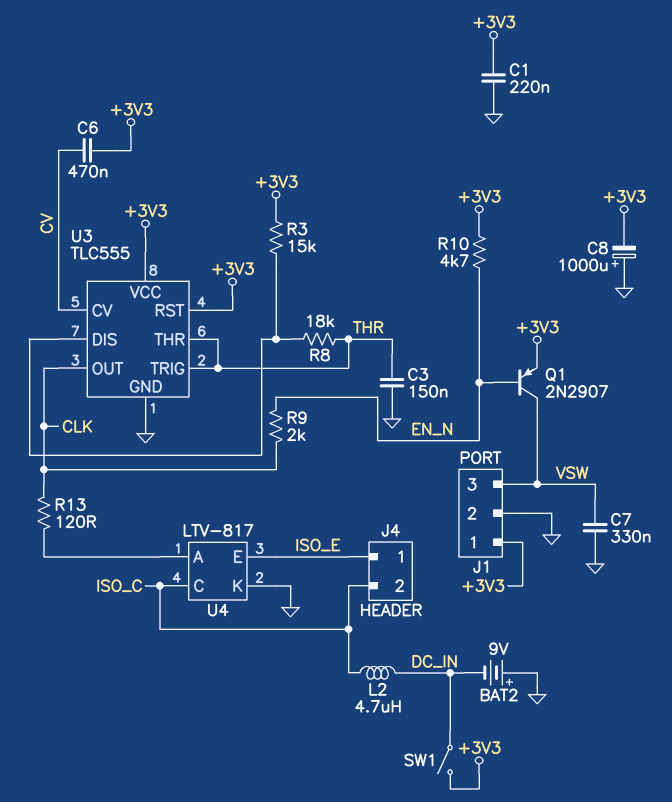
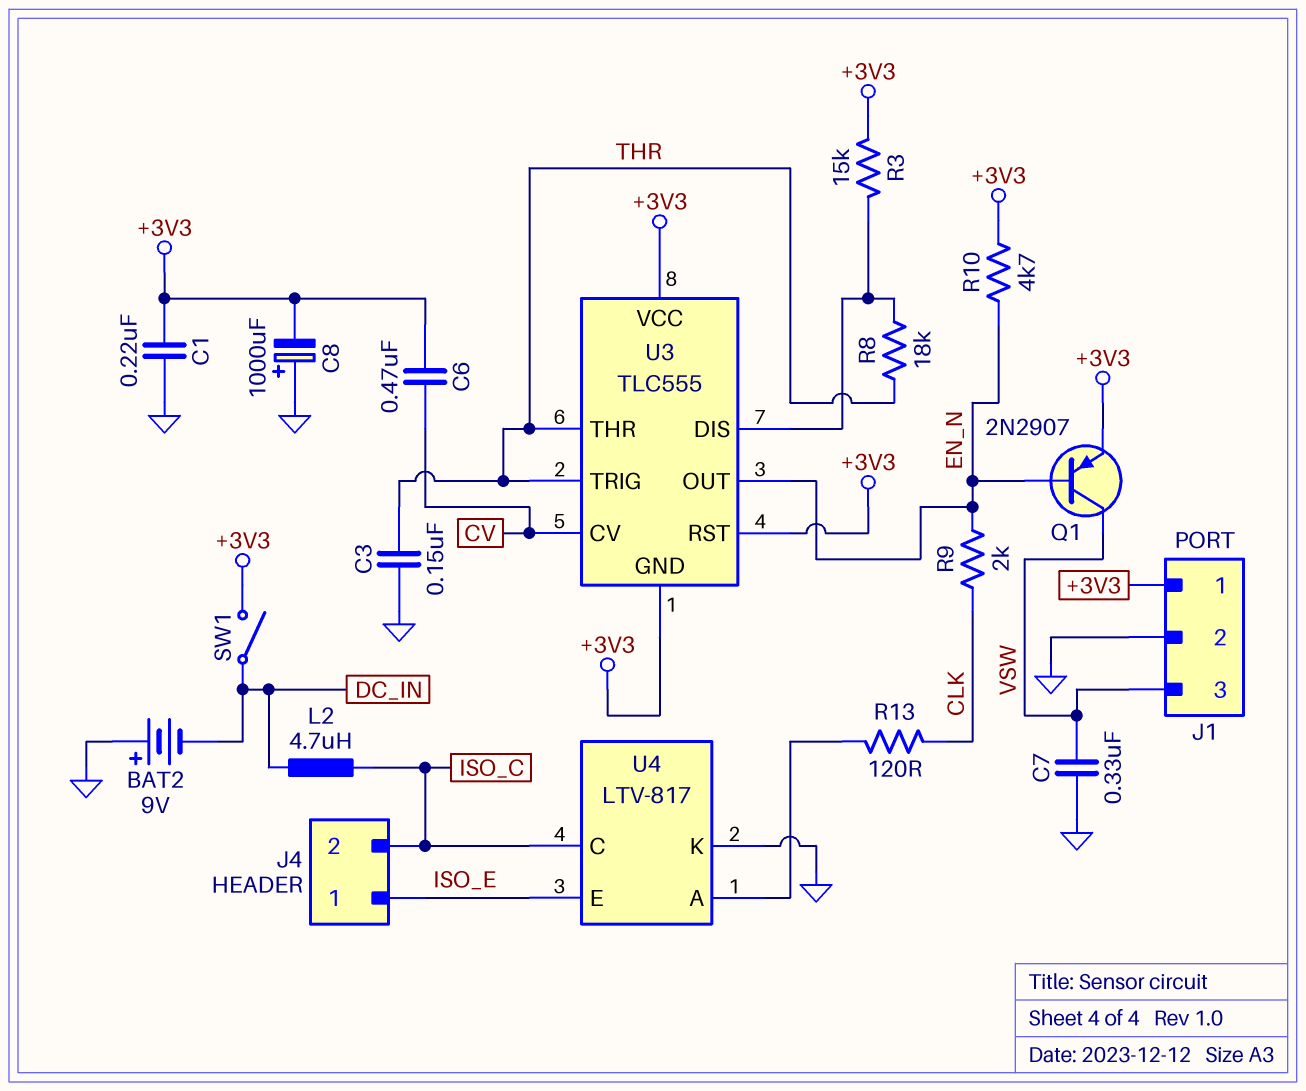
U3 pin GND: GND -> +3V3
U3 pin OUT: CLK -> EN_N

